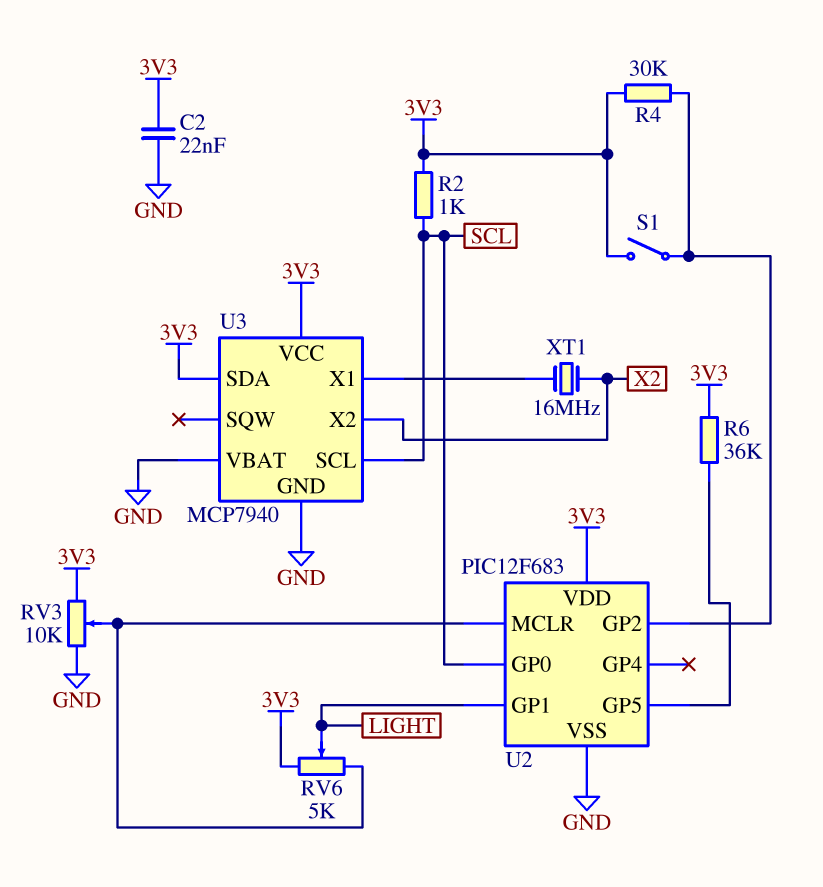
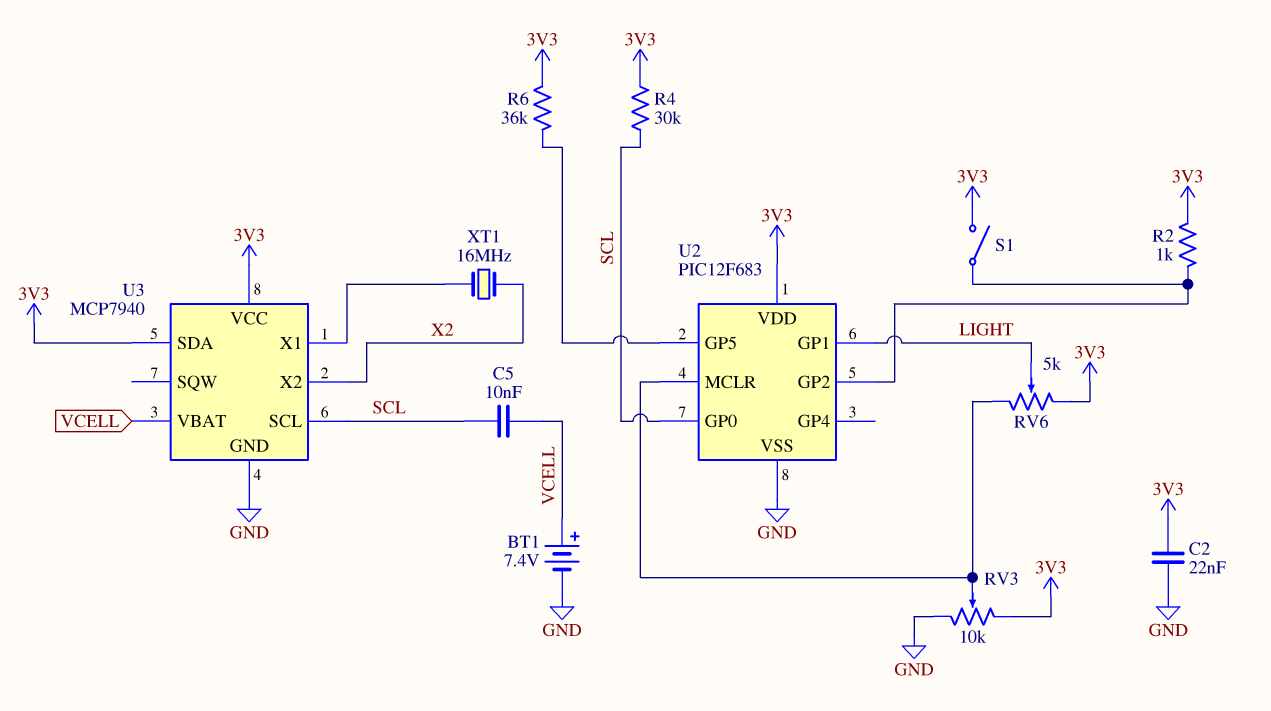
BT1: none -> 7.4V (plus VCELL, minus GND)
C5: none -> 10nF (SCL, VCELL)
R2: 1k (3V3, SCL) -> 1k (3V3, U2/GP2)
R4: 30k (3V3, U2/GP2) -> 30k (3V3, SCL)
U3 pin VBAT: GND -> VCELL

